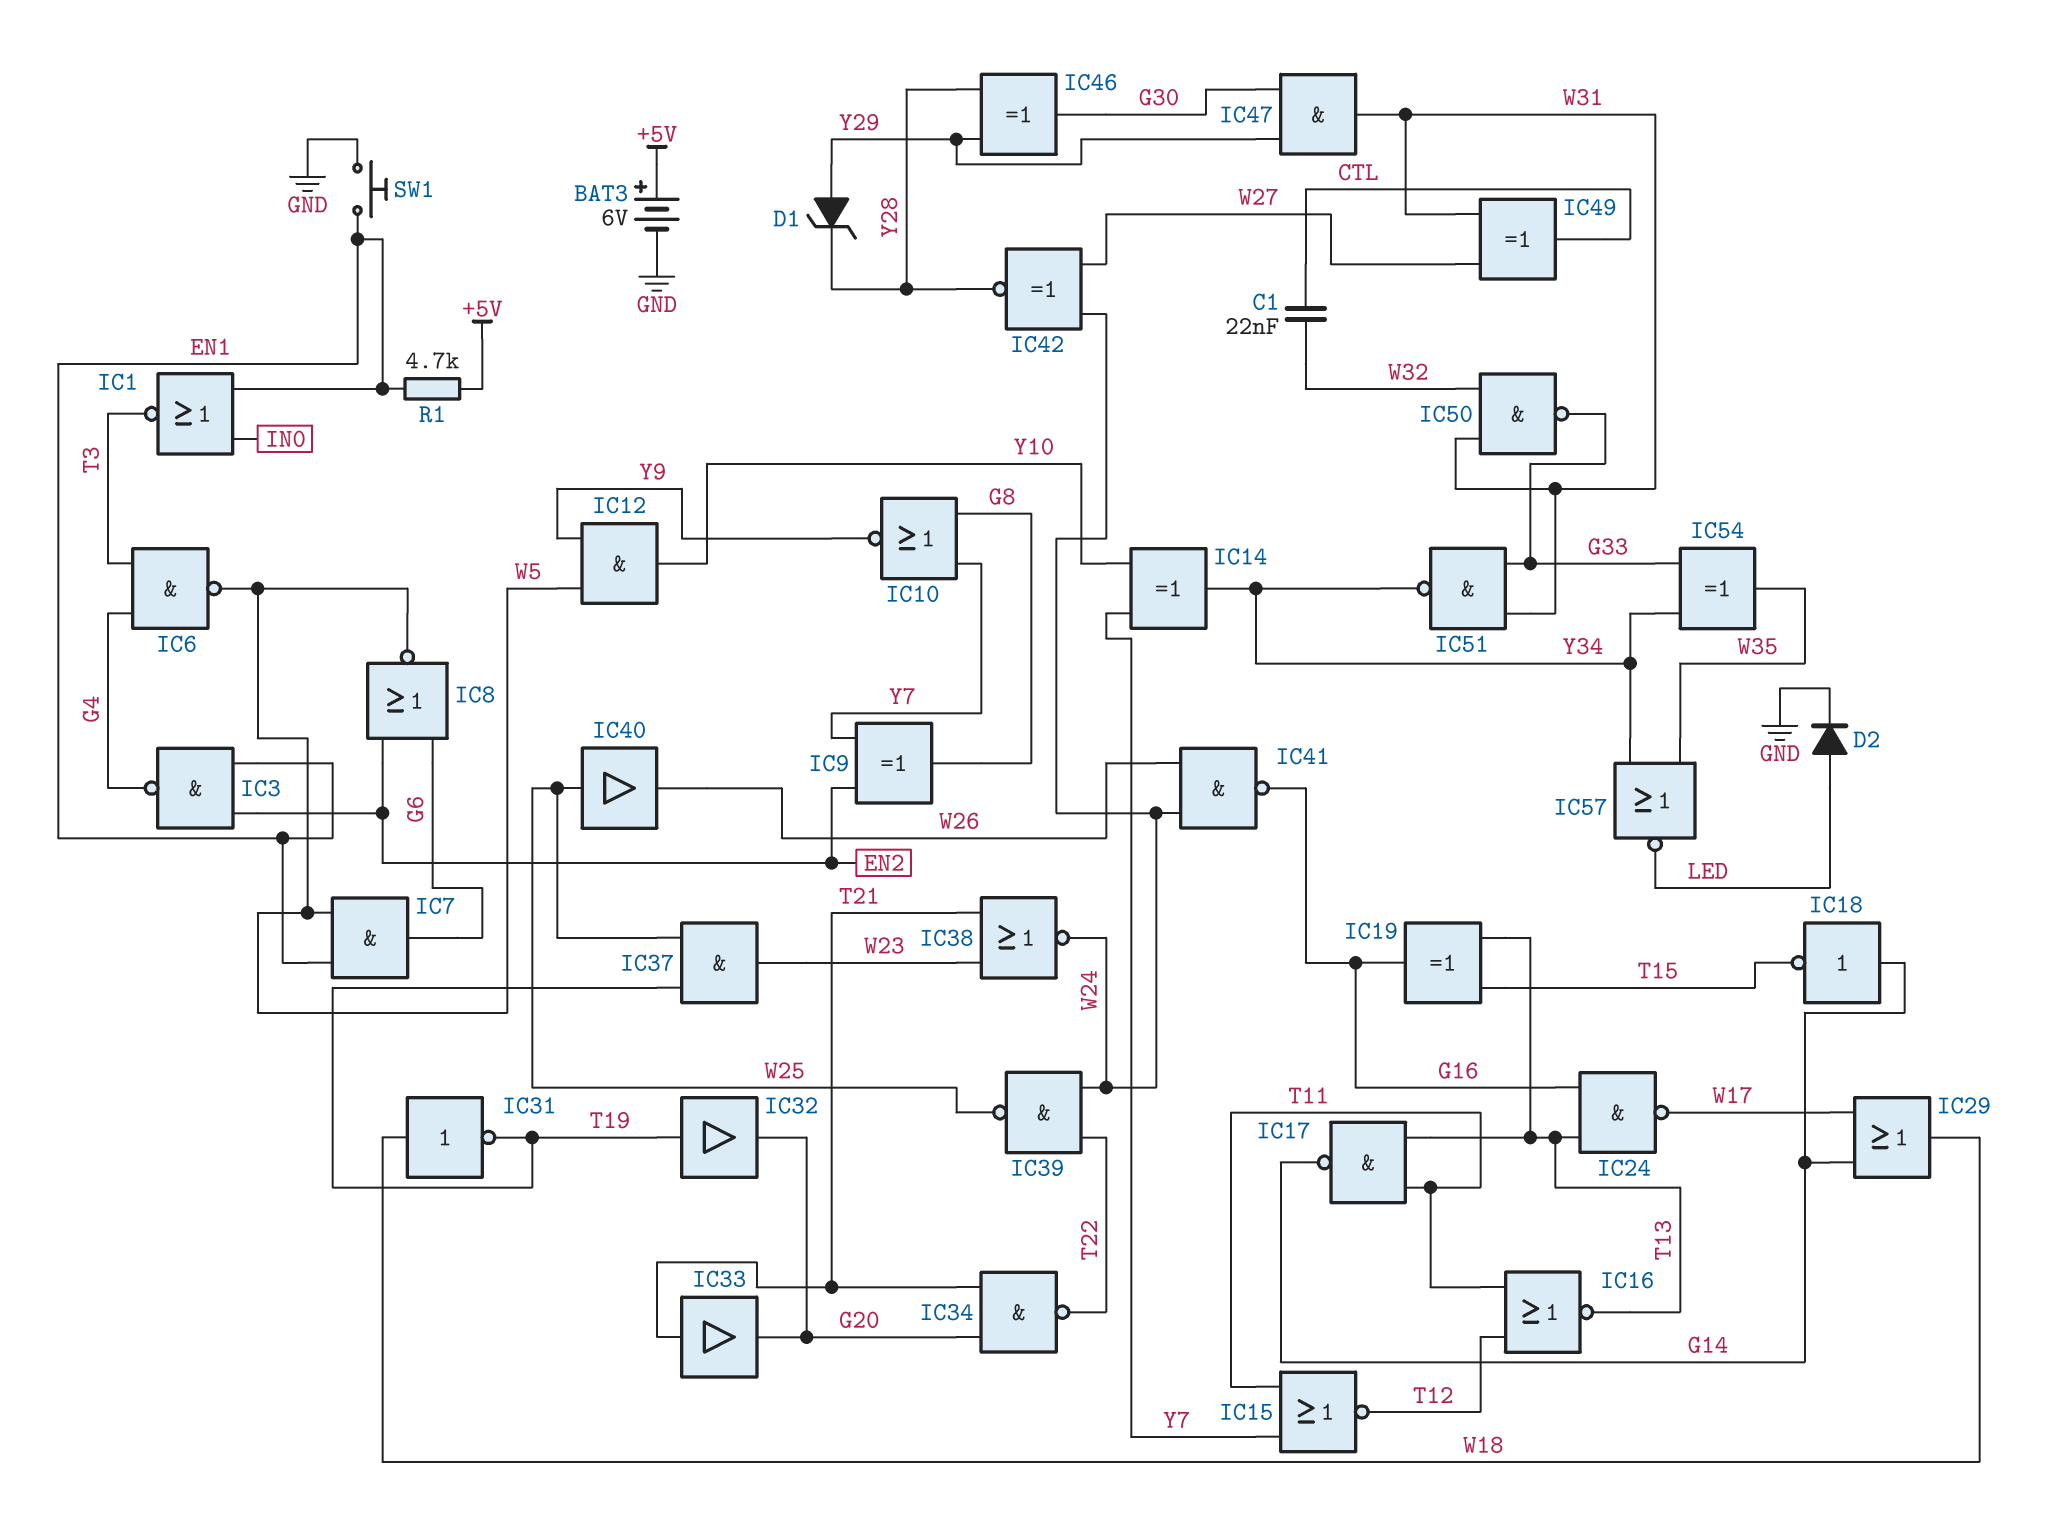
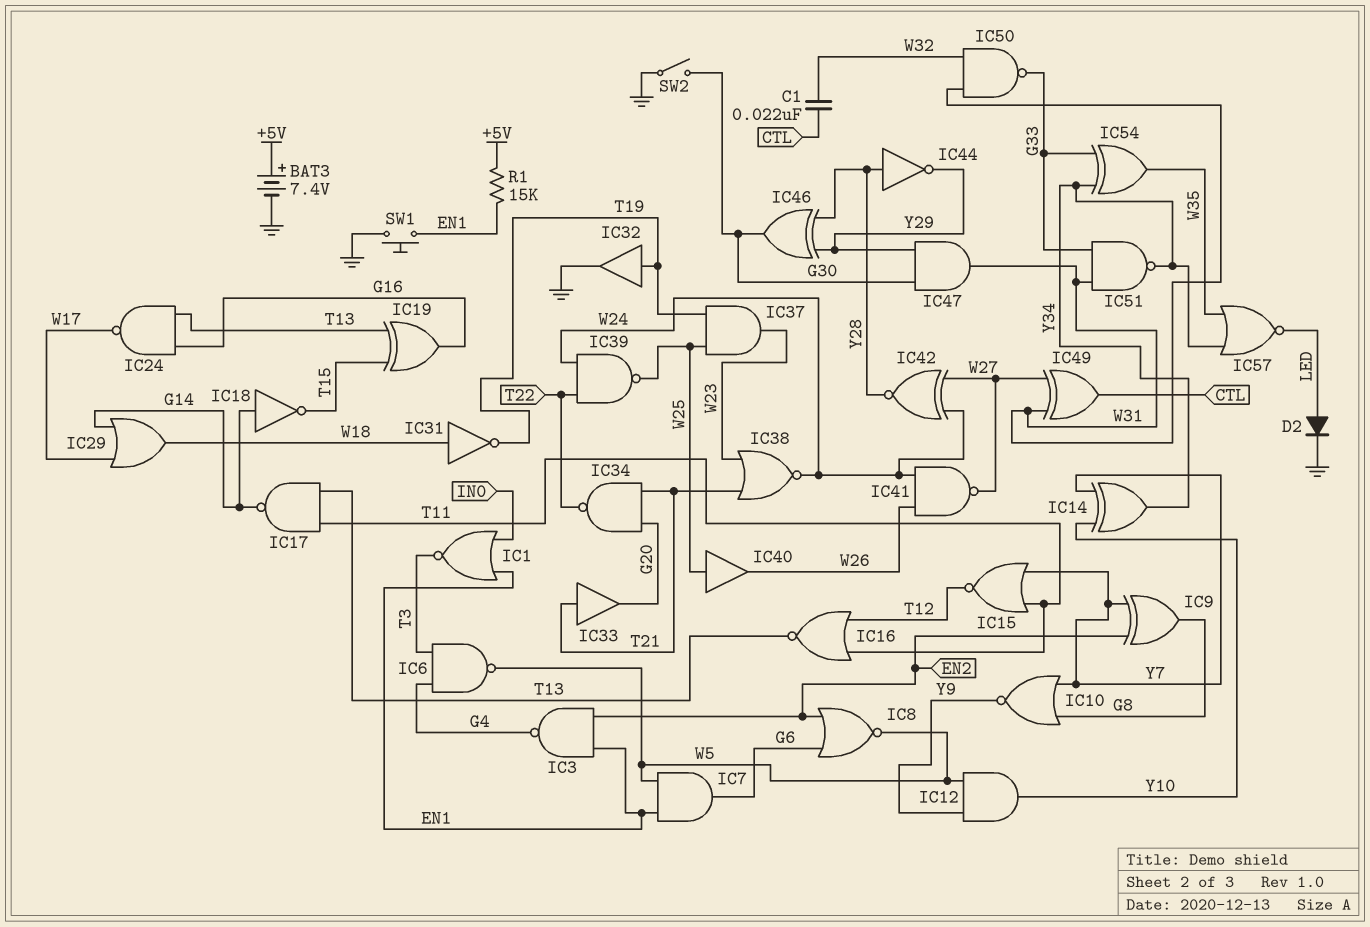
BAT3: 6V (plus +5V, minus GND) -> 7.4V (plus +5V, minus GND)
D1: zener (A Y29, K Y28) -> none
IC32: buffer (in T19, out G20) -> buffer (in T19, out GND)
IC41: NAND (in W24, in W26, out G16) -> NAND (in W24, in W26, out W27)
IC44: none -> NOT (in Y28, out Y29)
R1: 4.7k (+5V, EN1) -> 15k (+5V, EN1)
SW2: none -> switch (G30, GND)

